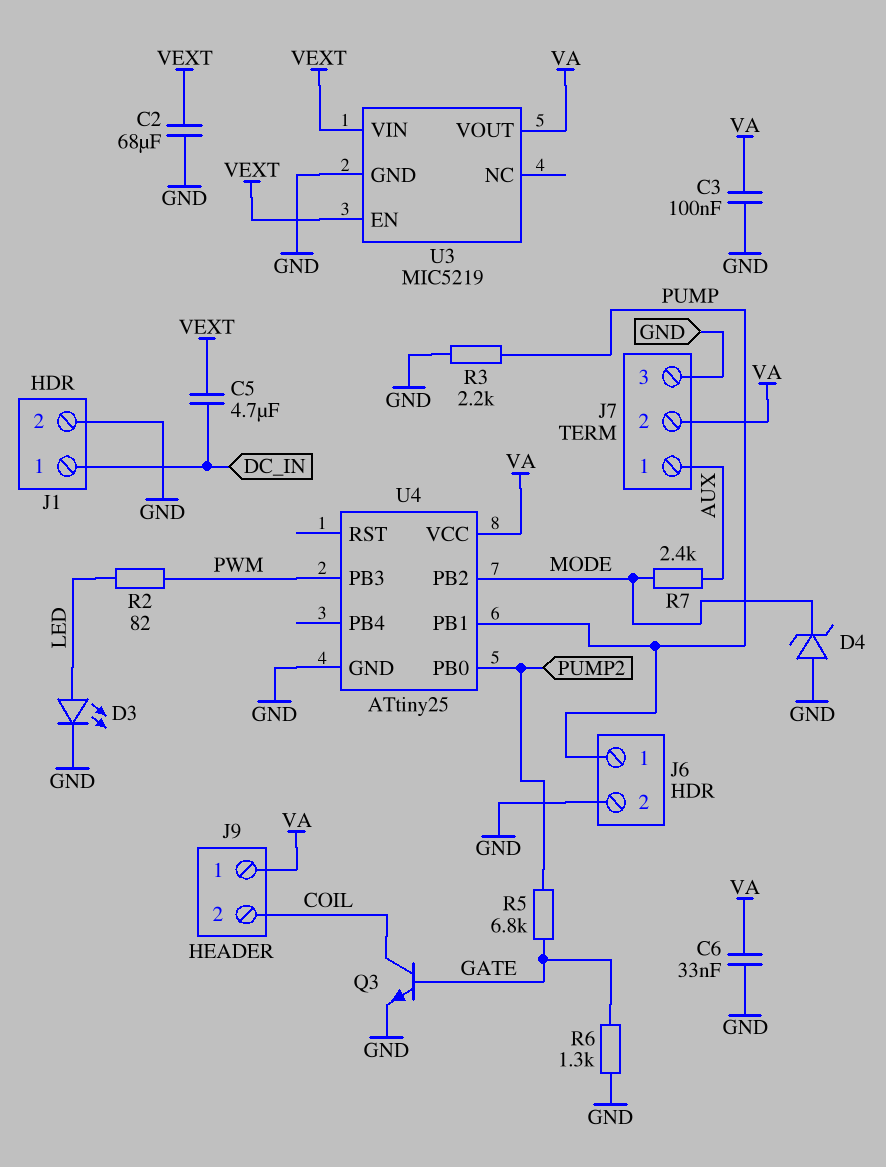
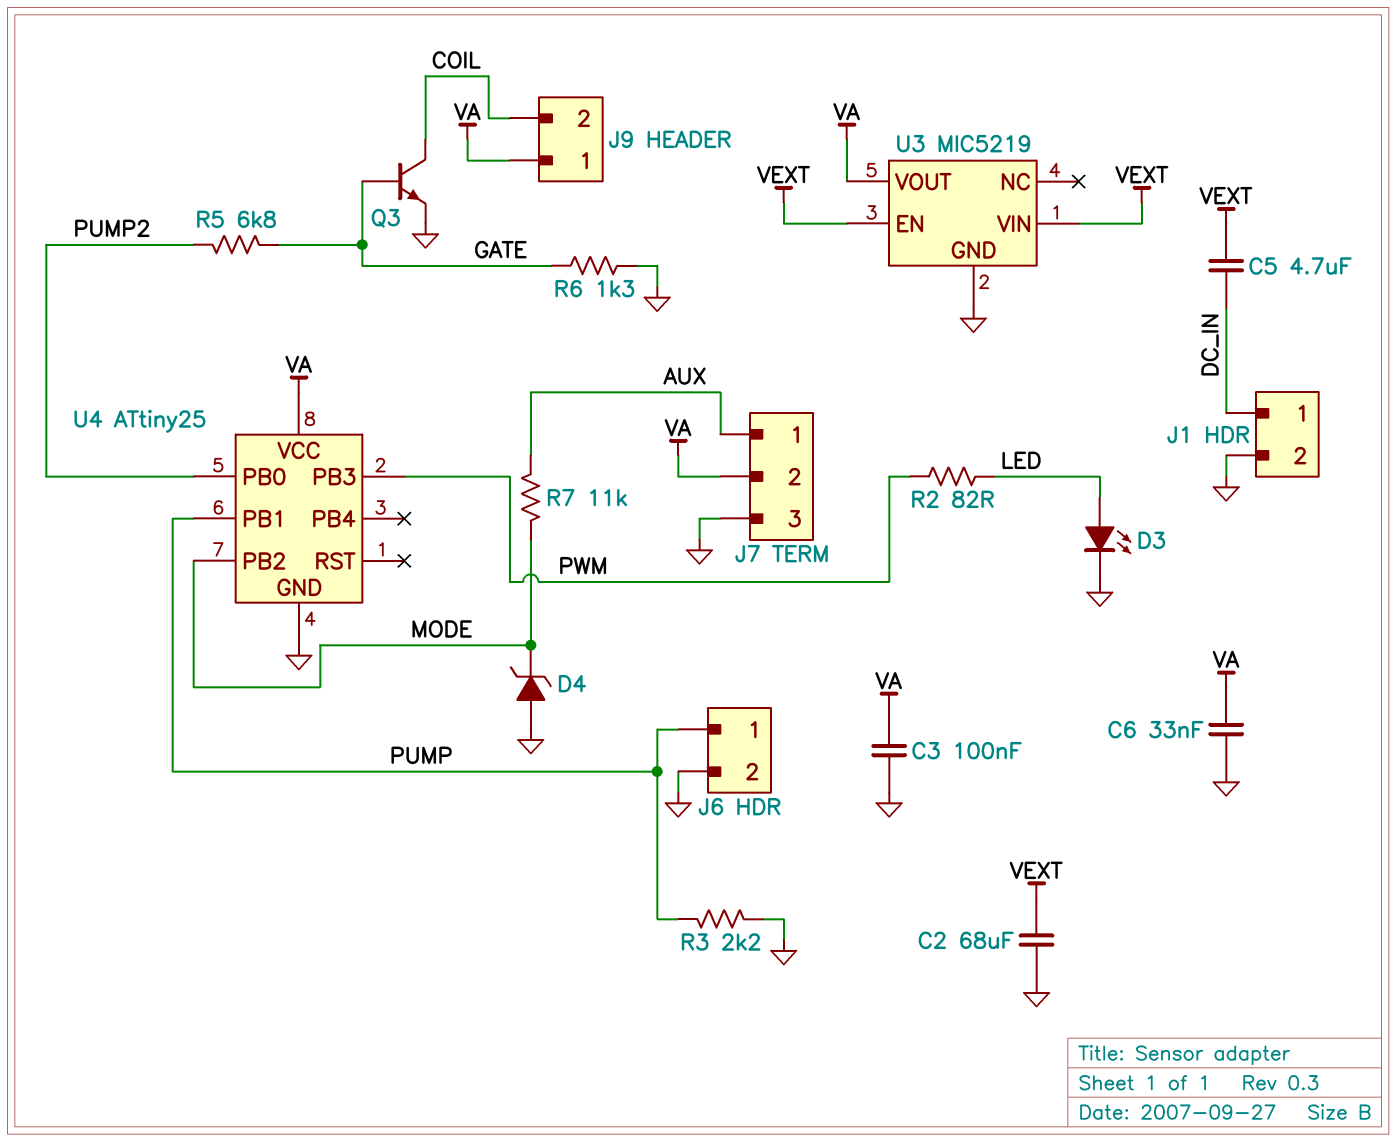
R7: 2.4k (AUX, MODE) -> 11k (AUX, MODE)

